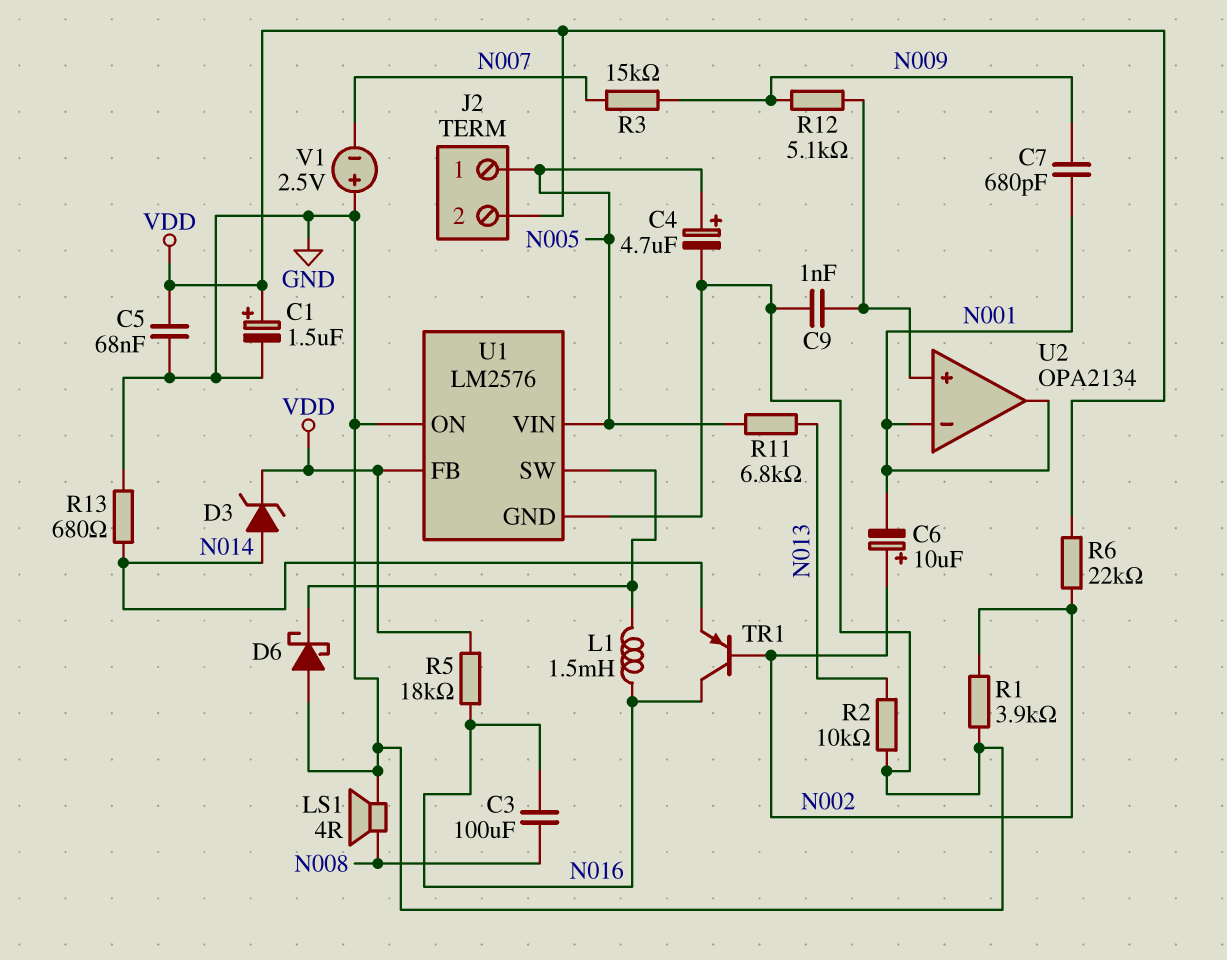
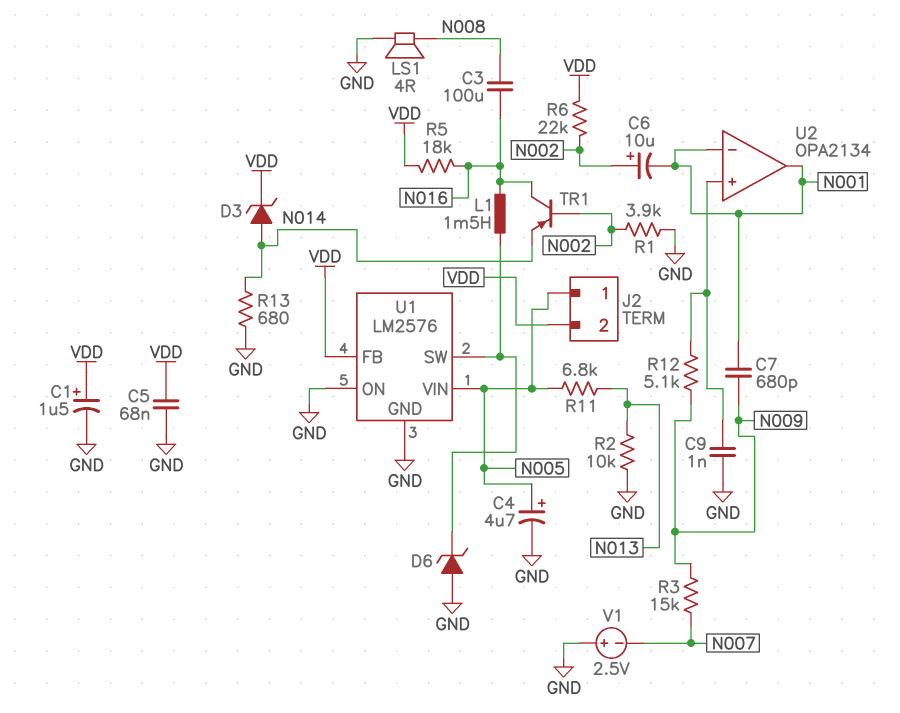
D6: schottky (A GND, K U1/SW) -> zener (A GND, K U1/SW)

